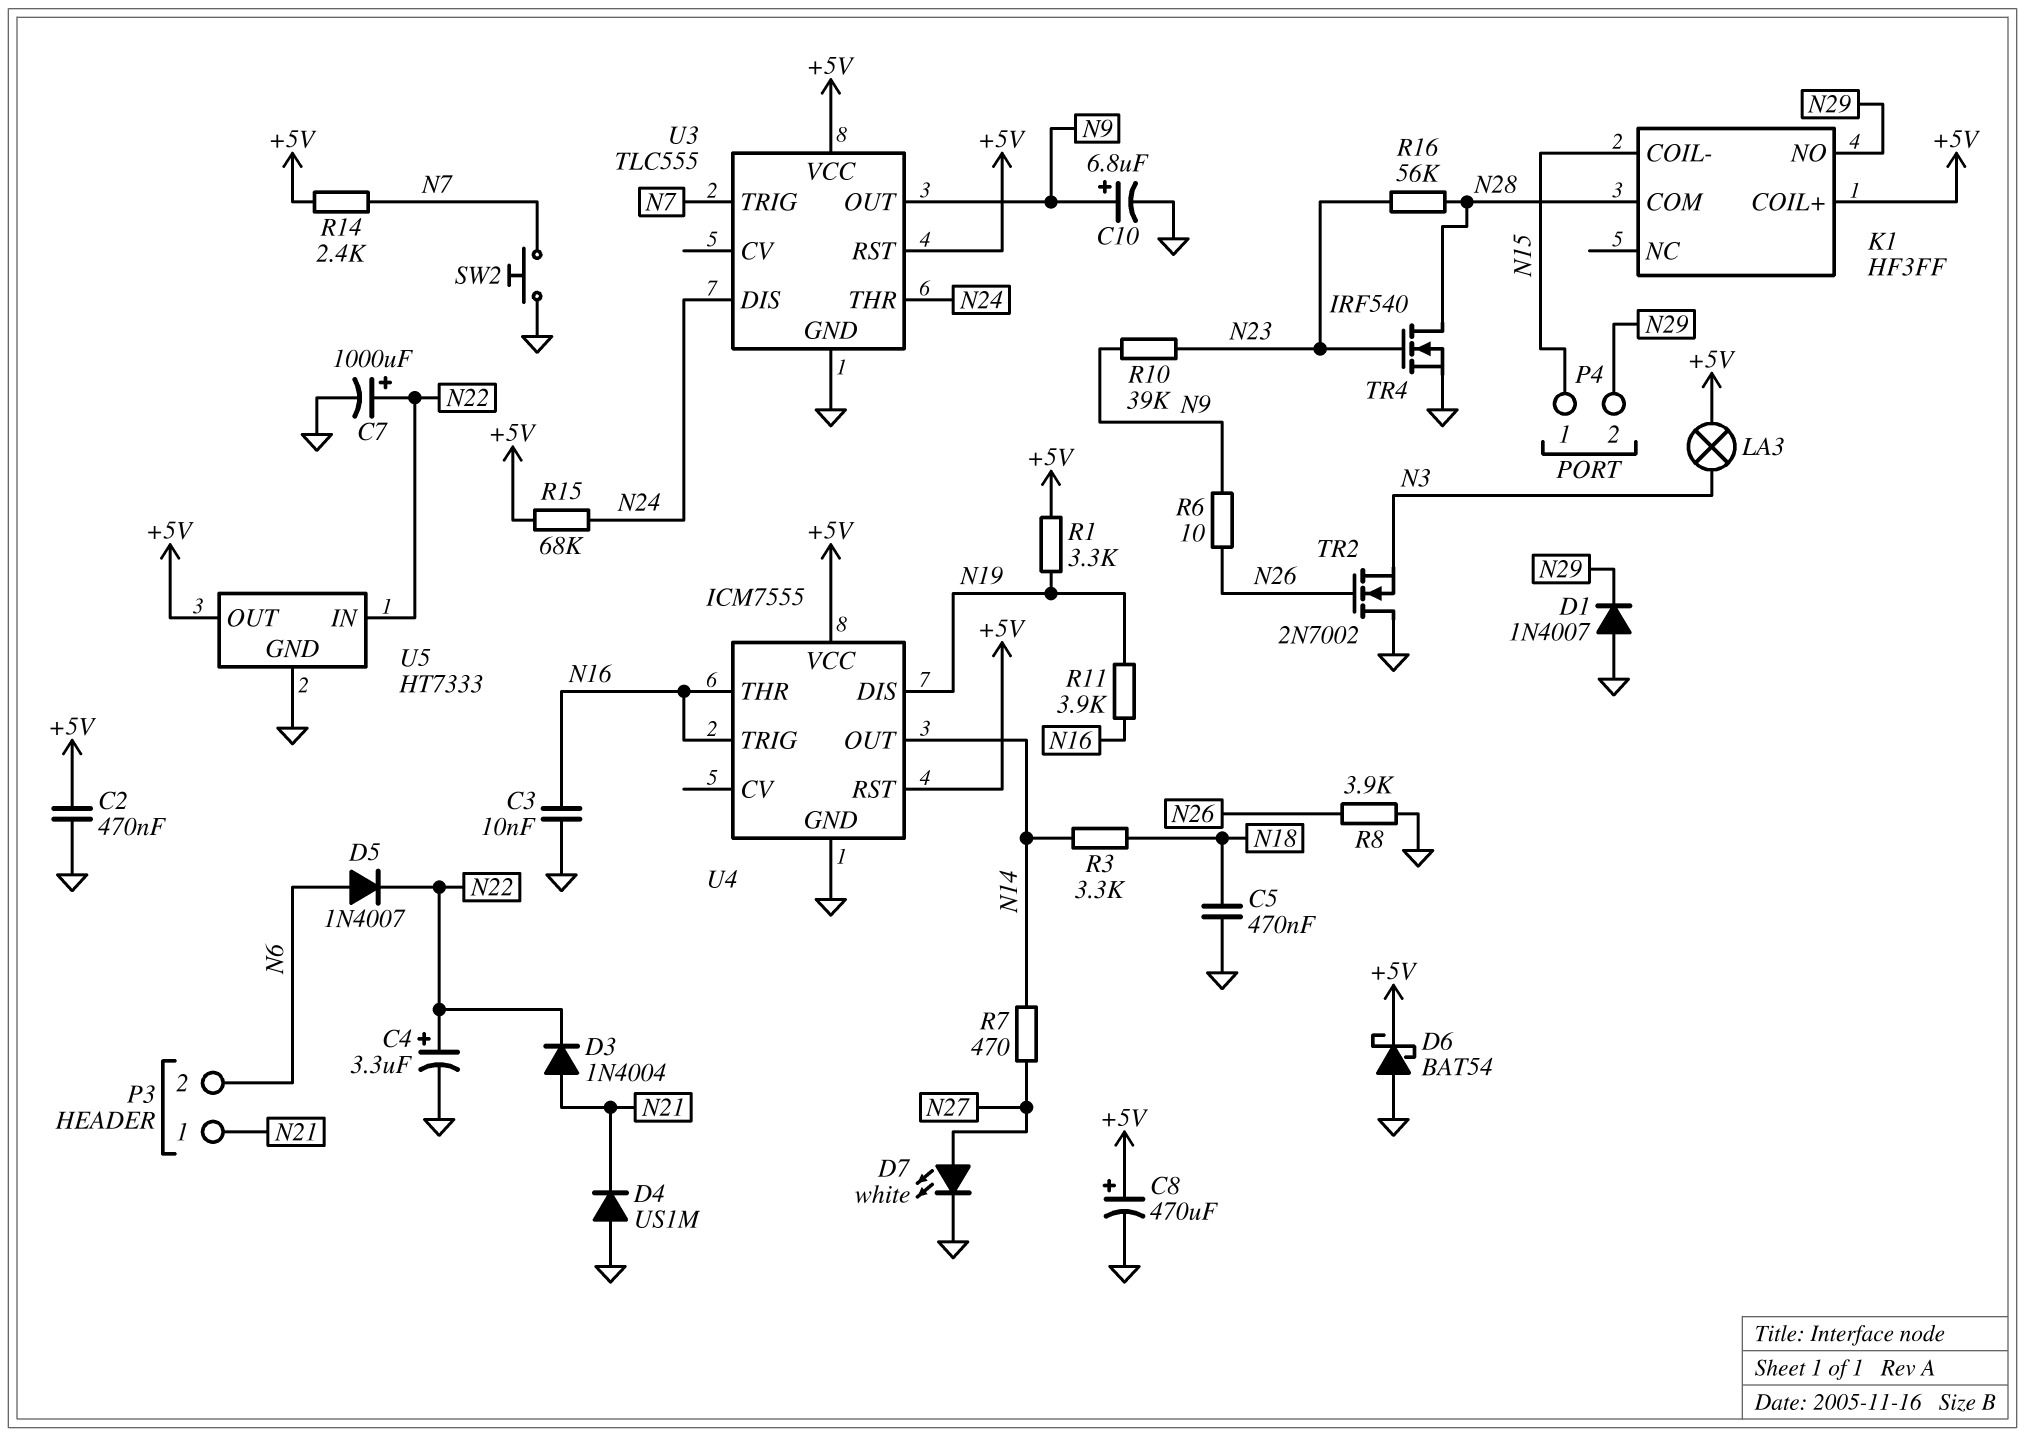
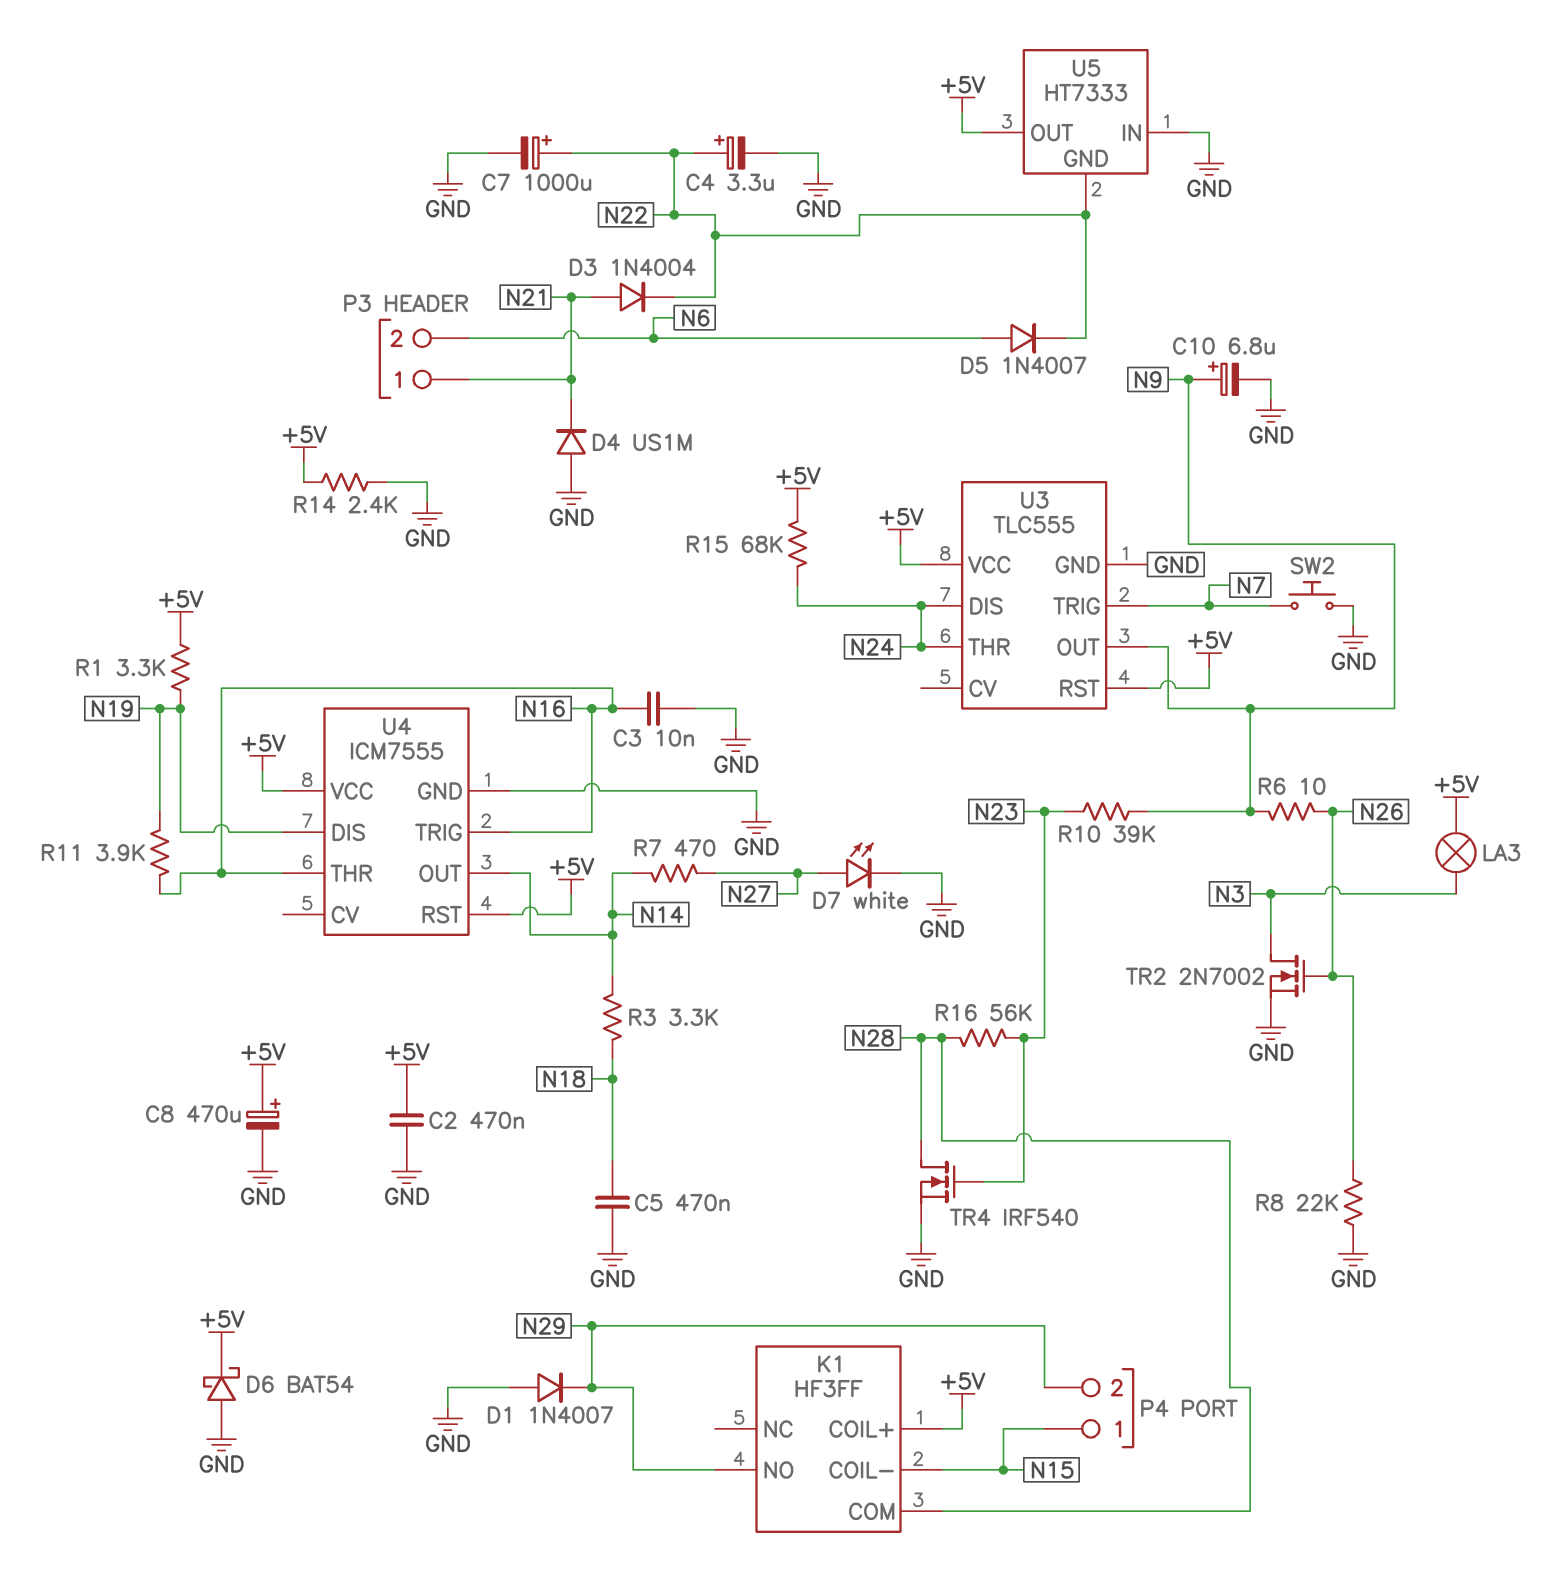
R8: 3.9k (GND, N26) -> 22k (GND, N26)
R14: 2.4k (+5V, N7) -> 2.4k (+5V, GND)
TR2: NMOS 2N7002 (G N26, D GND, S N3) -> NMOS 2N7002 (G N26, D N3, S GND)
U5 pin GND: GND -> N22
U5 pin IN: N22 -> GND

